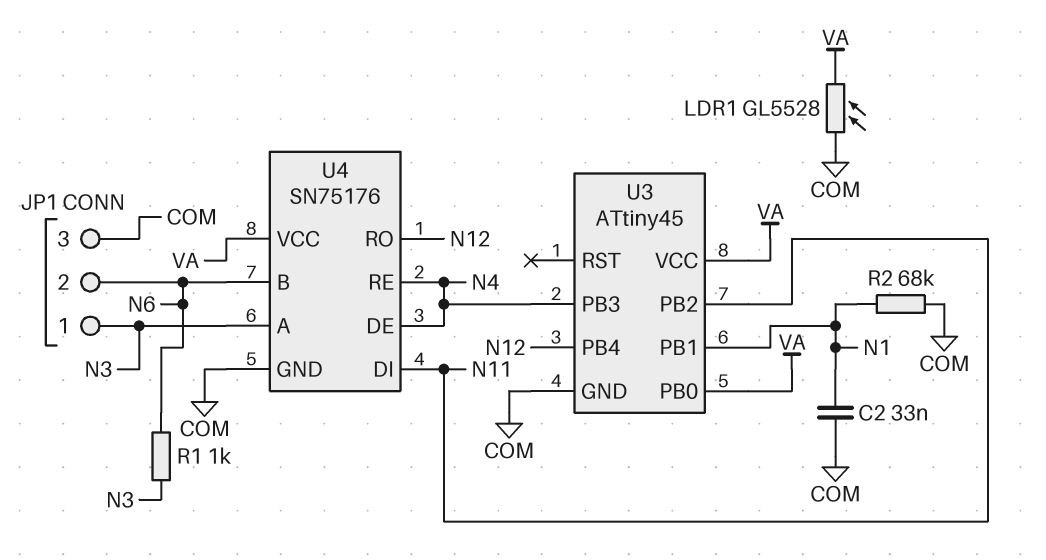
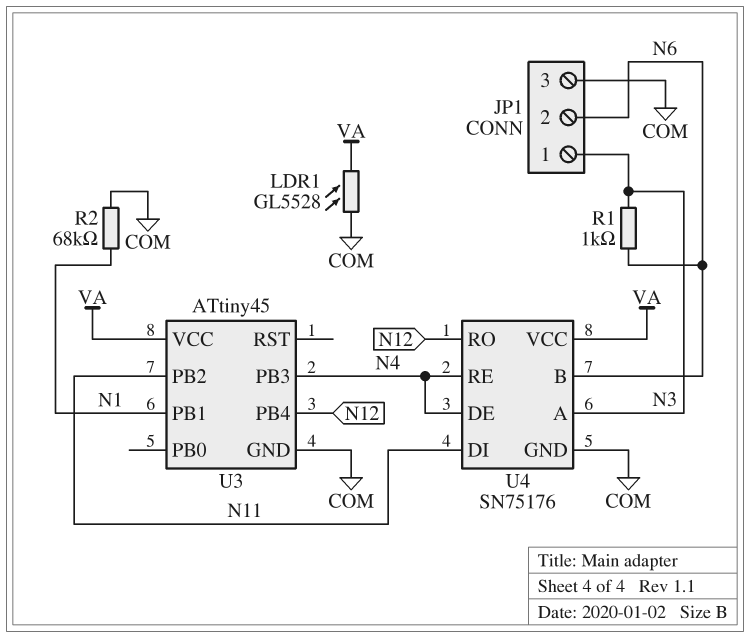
C2: 33nF (COM, N1) -> none
U3 pin PB0: VA -> none

